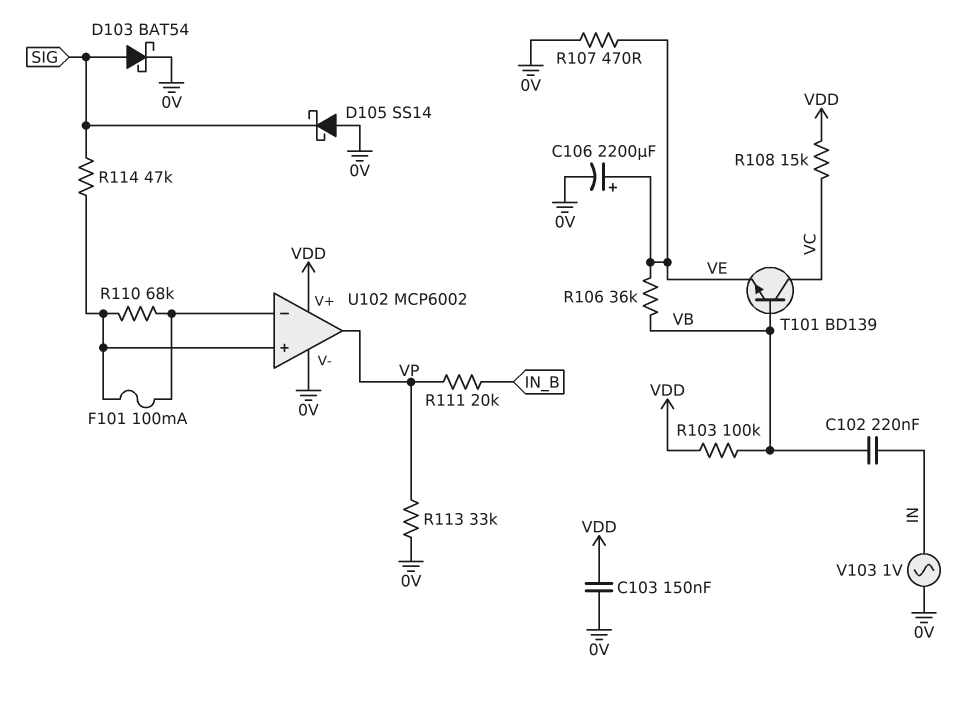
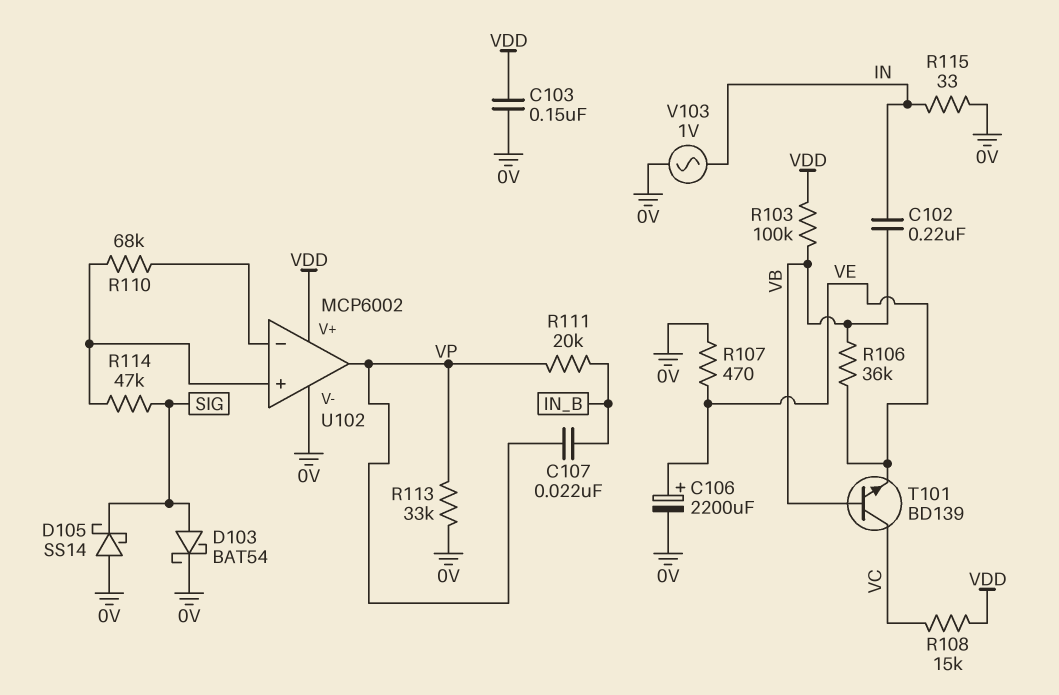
C107: none -> 22nF (IN_B, VP)
F101: 100mA (U102/in+, U102/in-) -> none
R115: none -> 33 (0V, IN)

